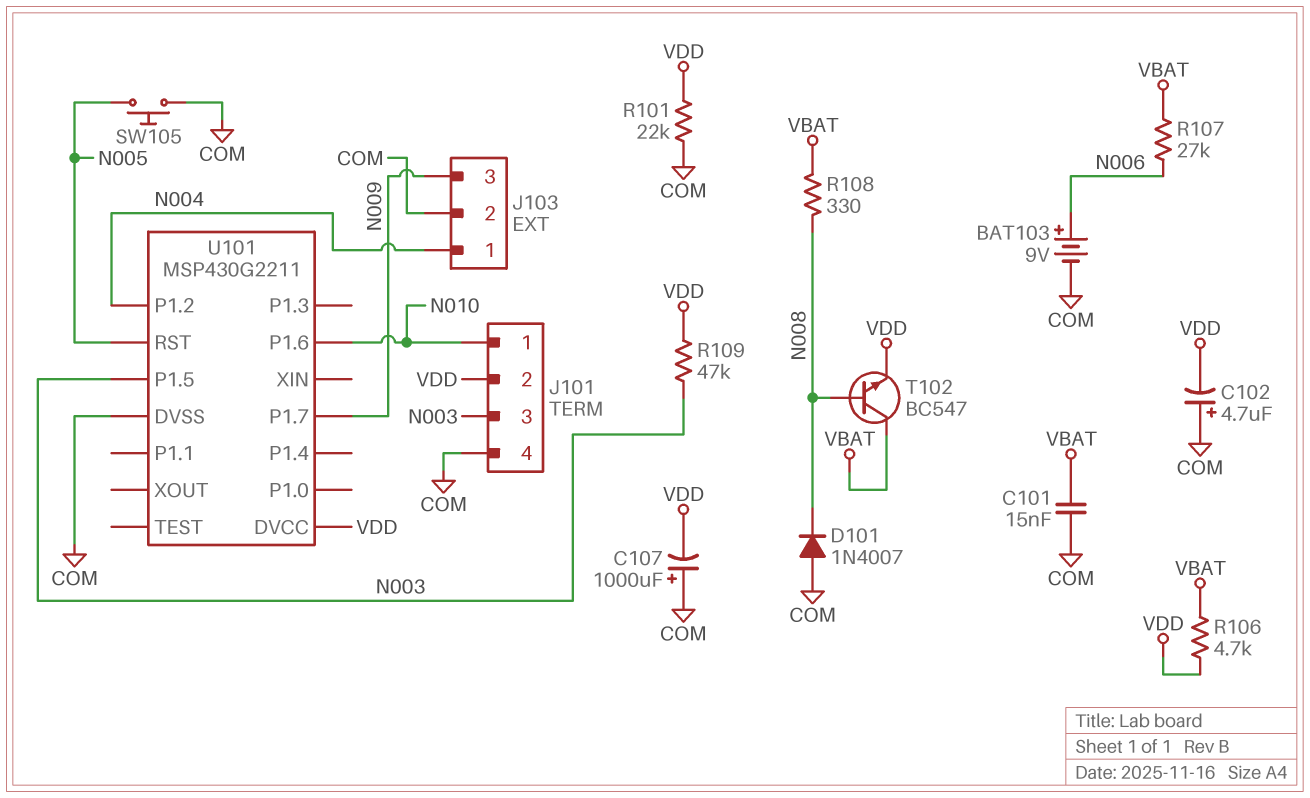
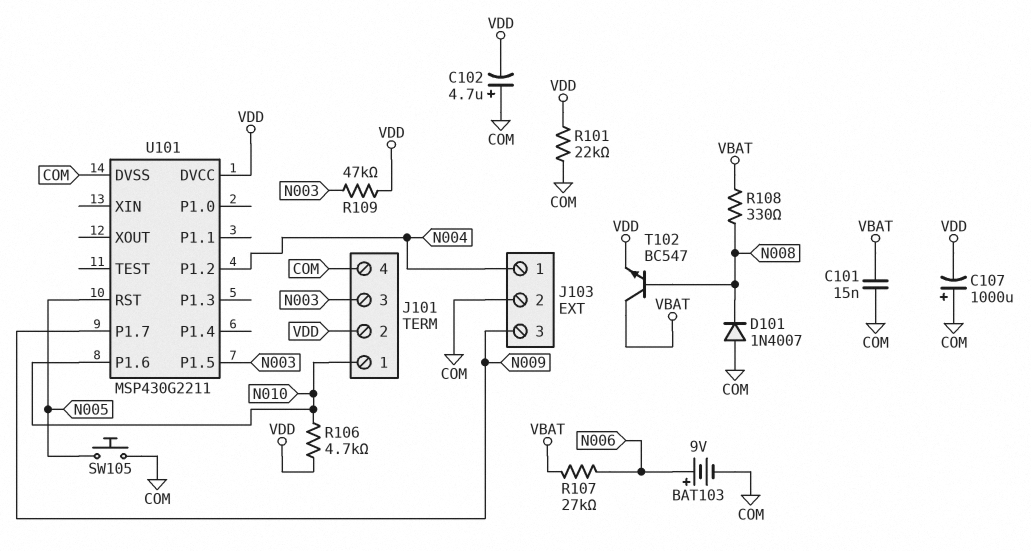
R106: 4.7k (VBAT, VDD) -> 4.7k (N010, VDD)

